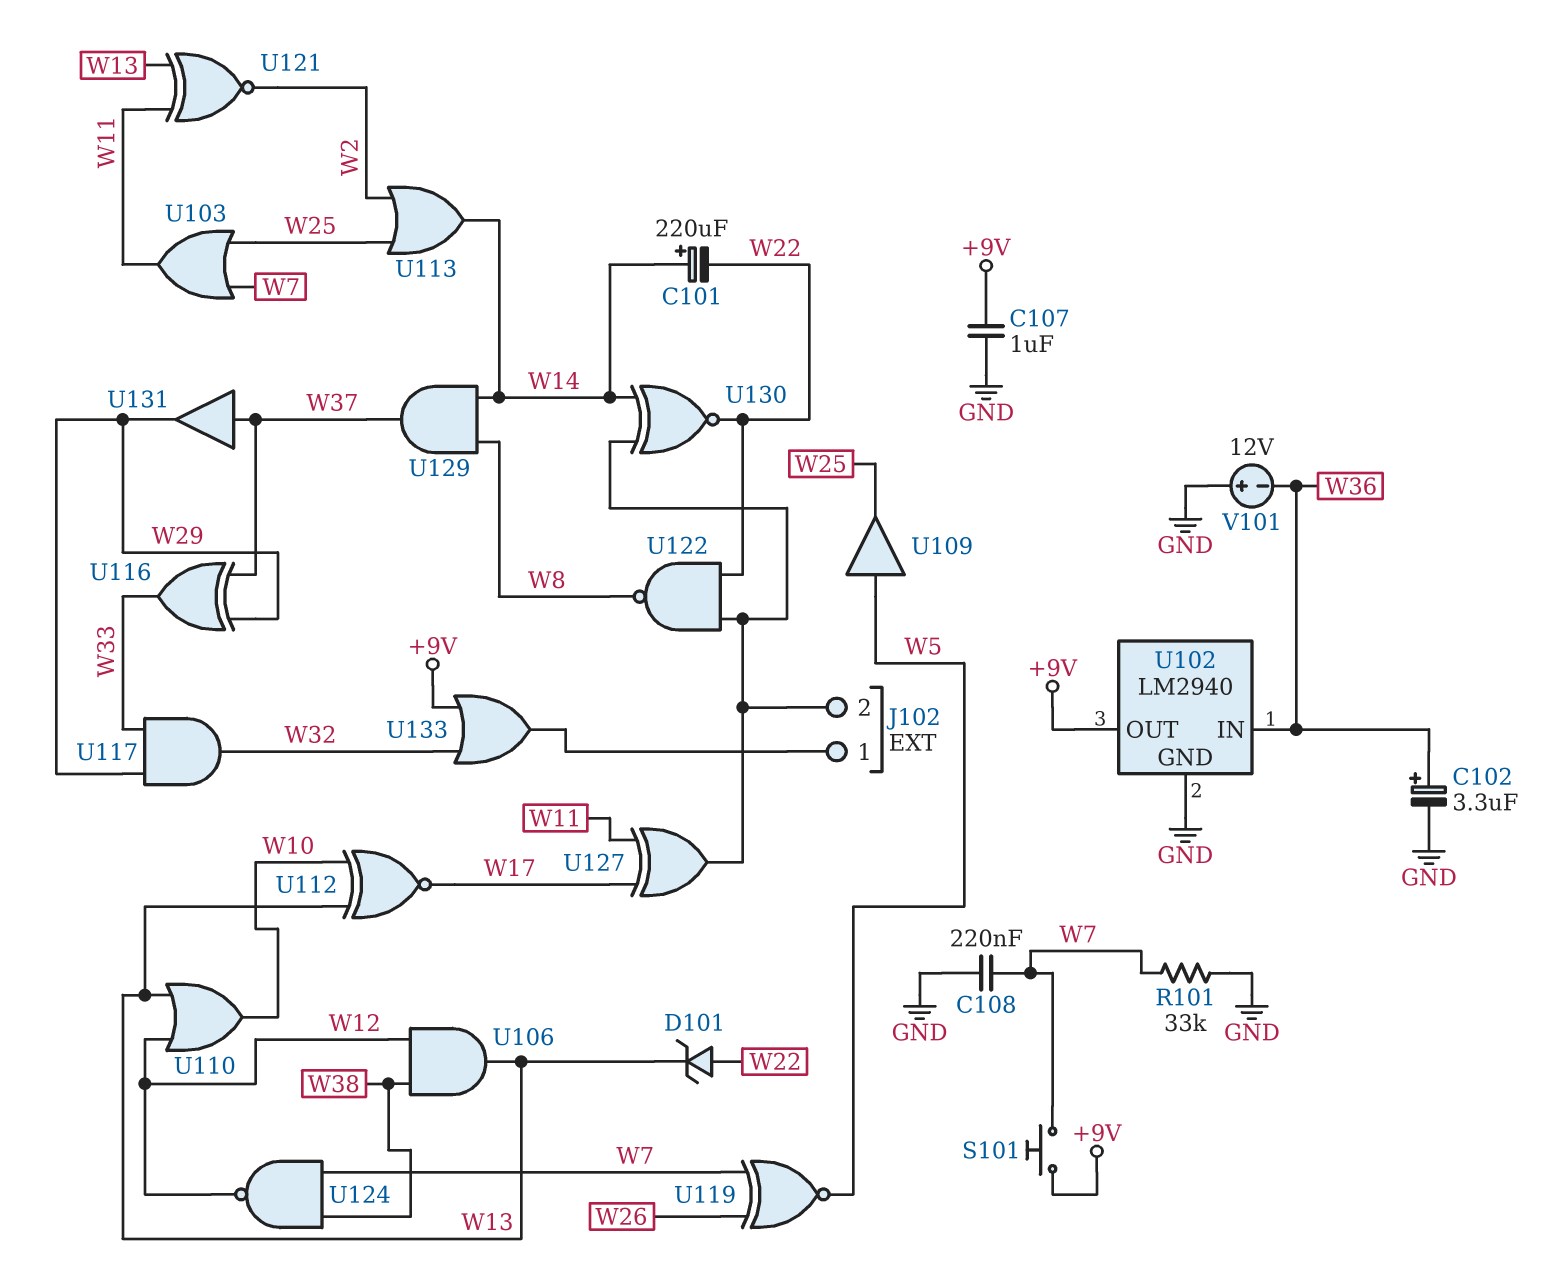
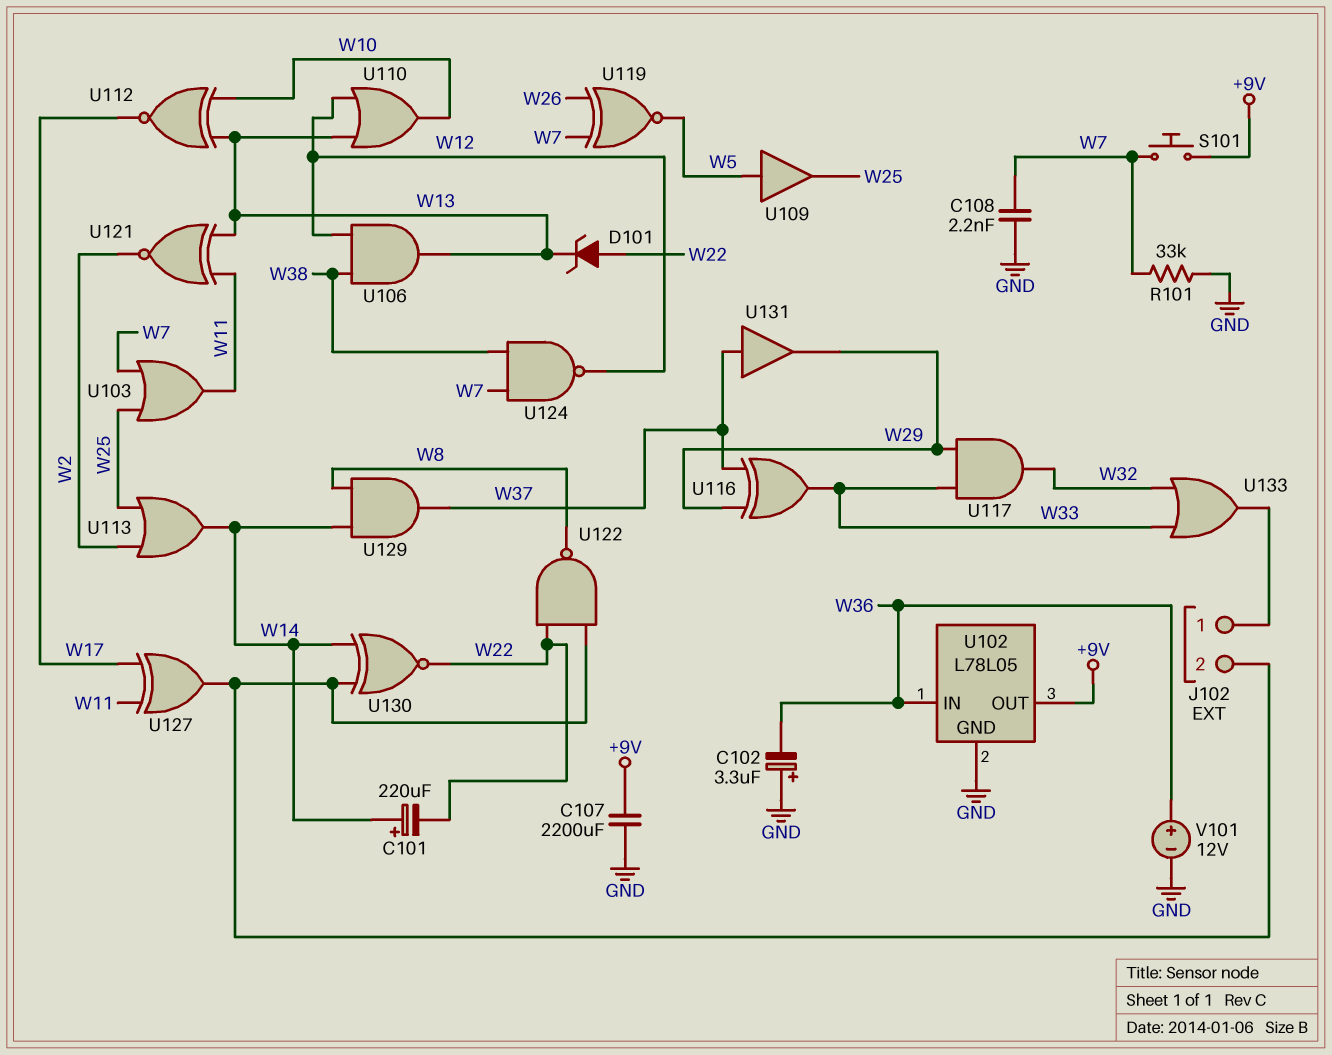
C102: 3.3uF (plus W36, minus GND) -> 3.3uF (plus GND, minus W36)
C107: 1uF (+9V, GND) -> 2200uF (+9V, GND)
C108: 220nF (GND, W7) -> 2.2nF (GND, W7)
U102: LM2940 -> L78L05
U133: OR (in +9V, in W32, out J102/1) -> OR (in W32, in W33, out J102/1)
V101: 12V (plus GND, minus W36) -> 12V (plus W36, minus GND)

